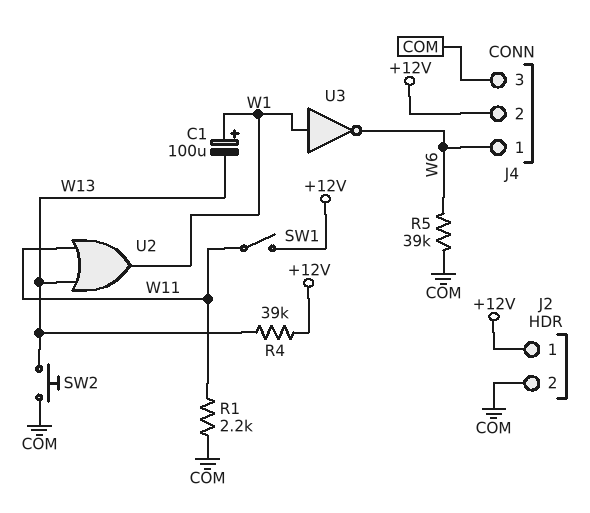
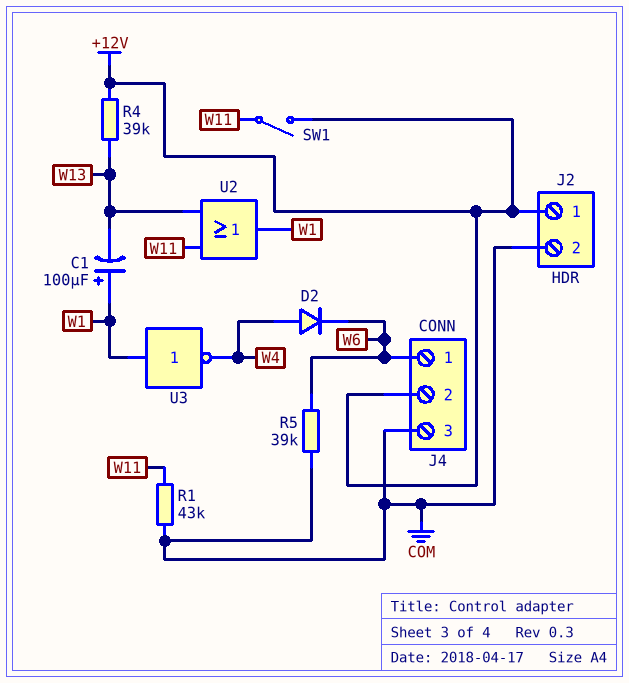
D2: none -> diode (A W4, K W6)
R1: 2.2k (COM, W11) -> 43k (COM, W11)
SW2: button (COM, W13) -> none
U3: NOT (in W1, out W6) -> NOT (in W1, out W4)

